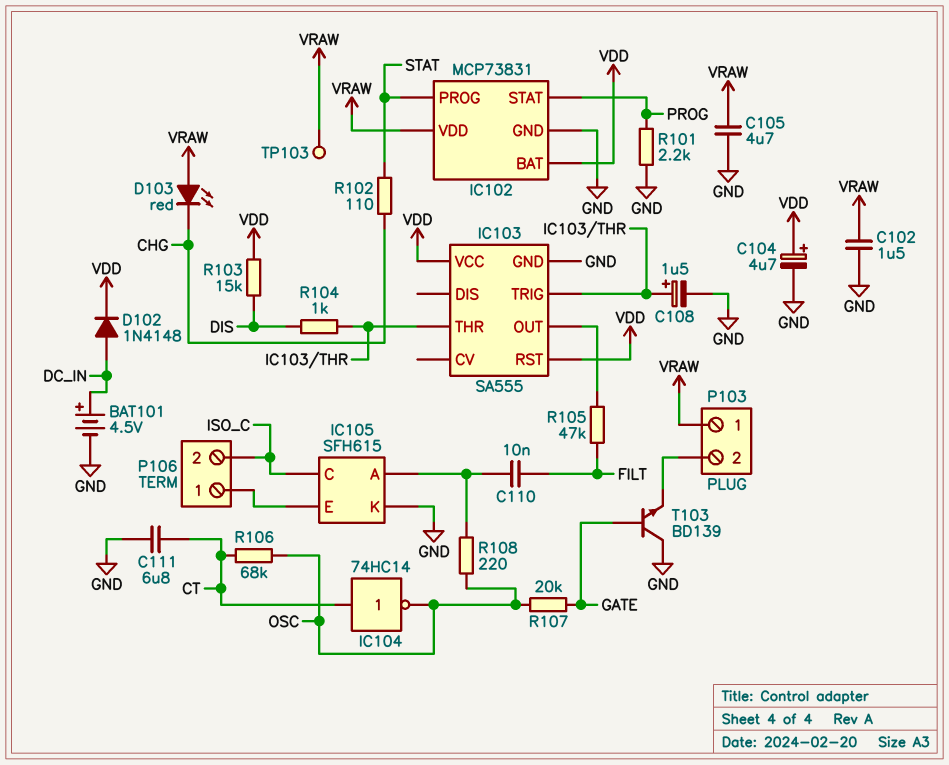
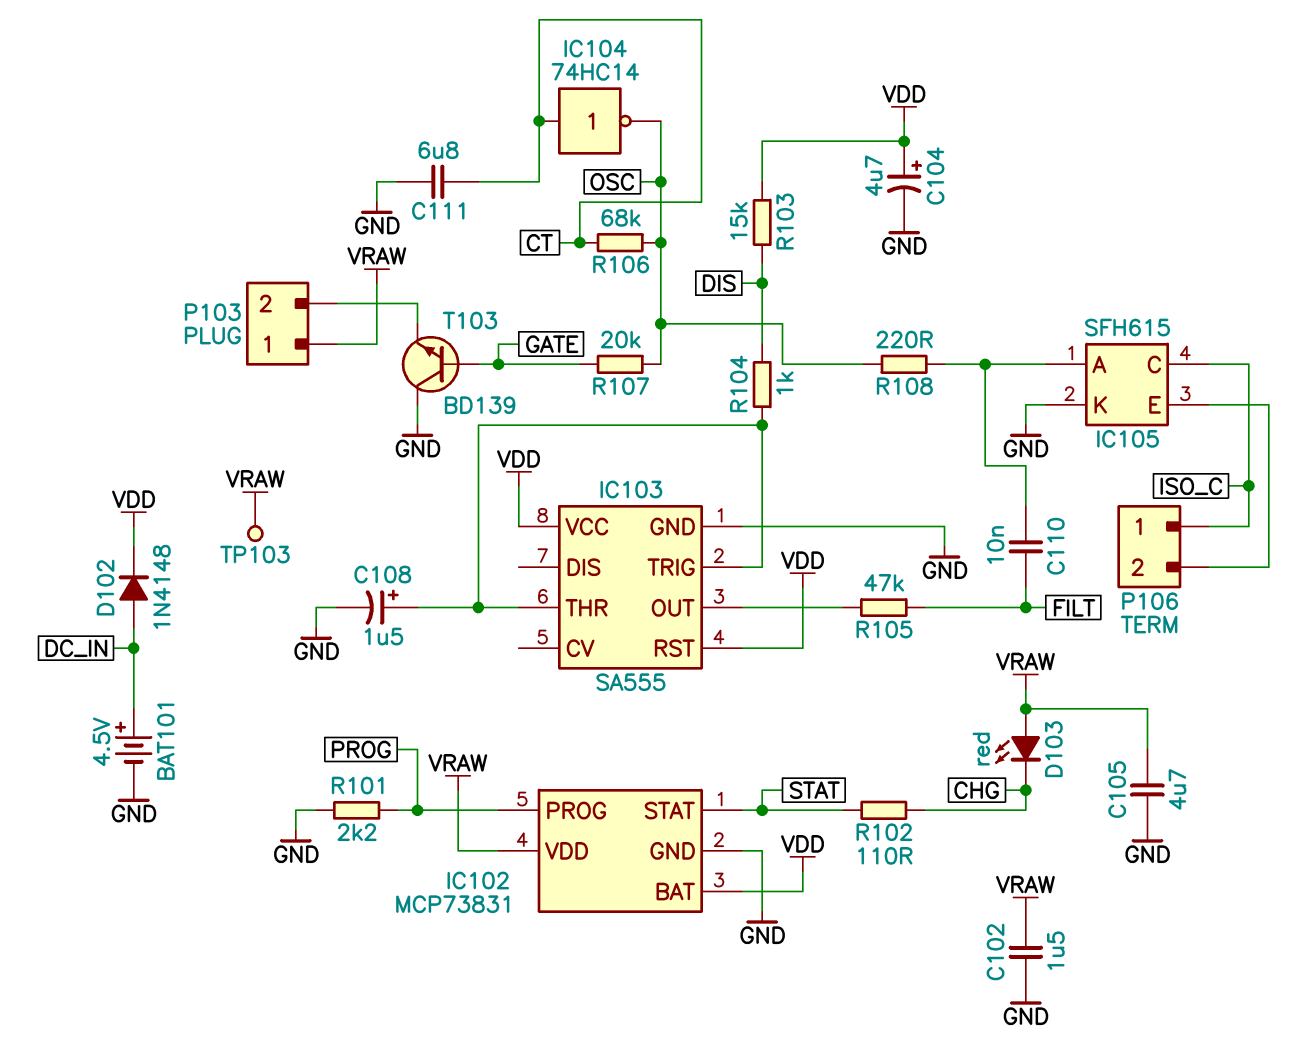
IC102 pin PROG: STAT -> PROG
IC102 pin STAT: PROG -> STAT
P106 pin 1: IC105/E -> ISO_C
P106 pin 2: ISO_C -> IC105/E

